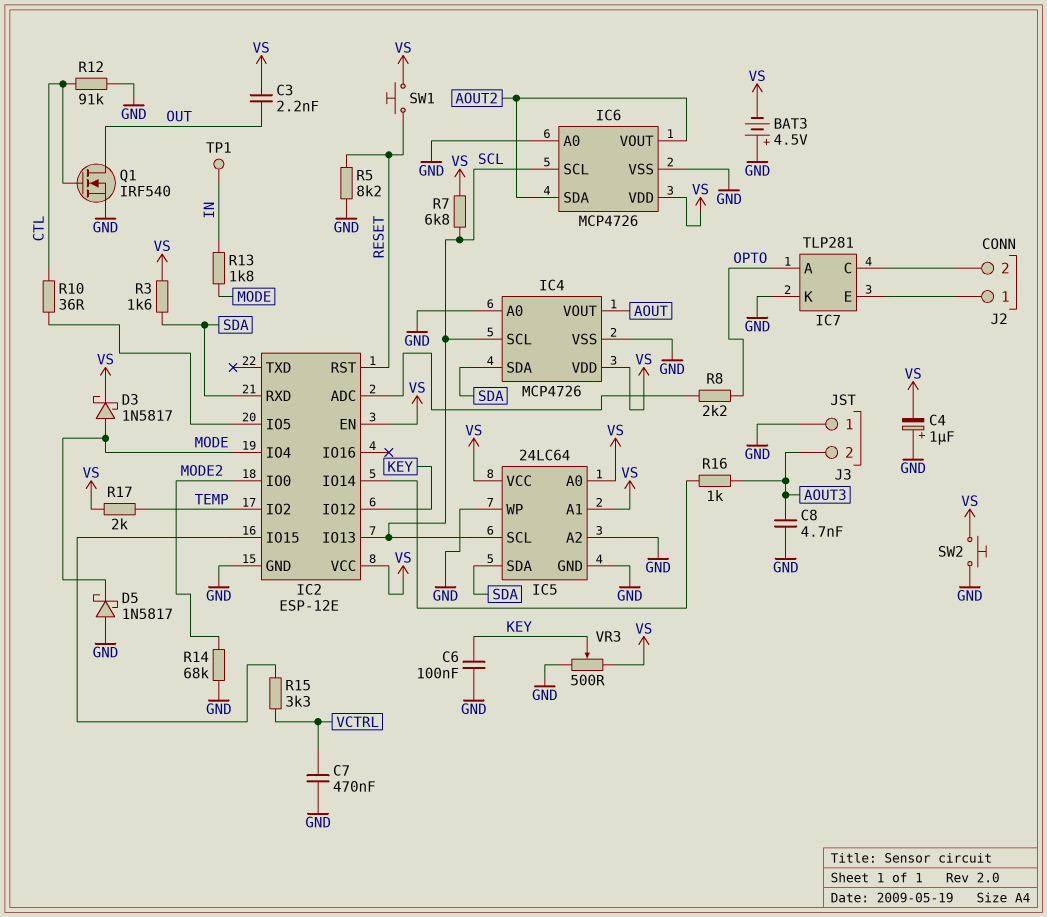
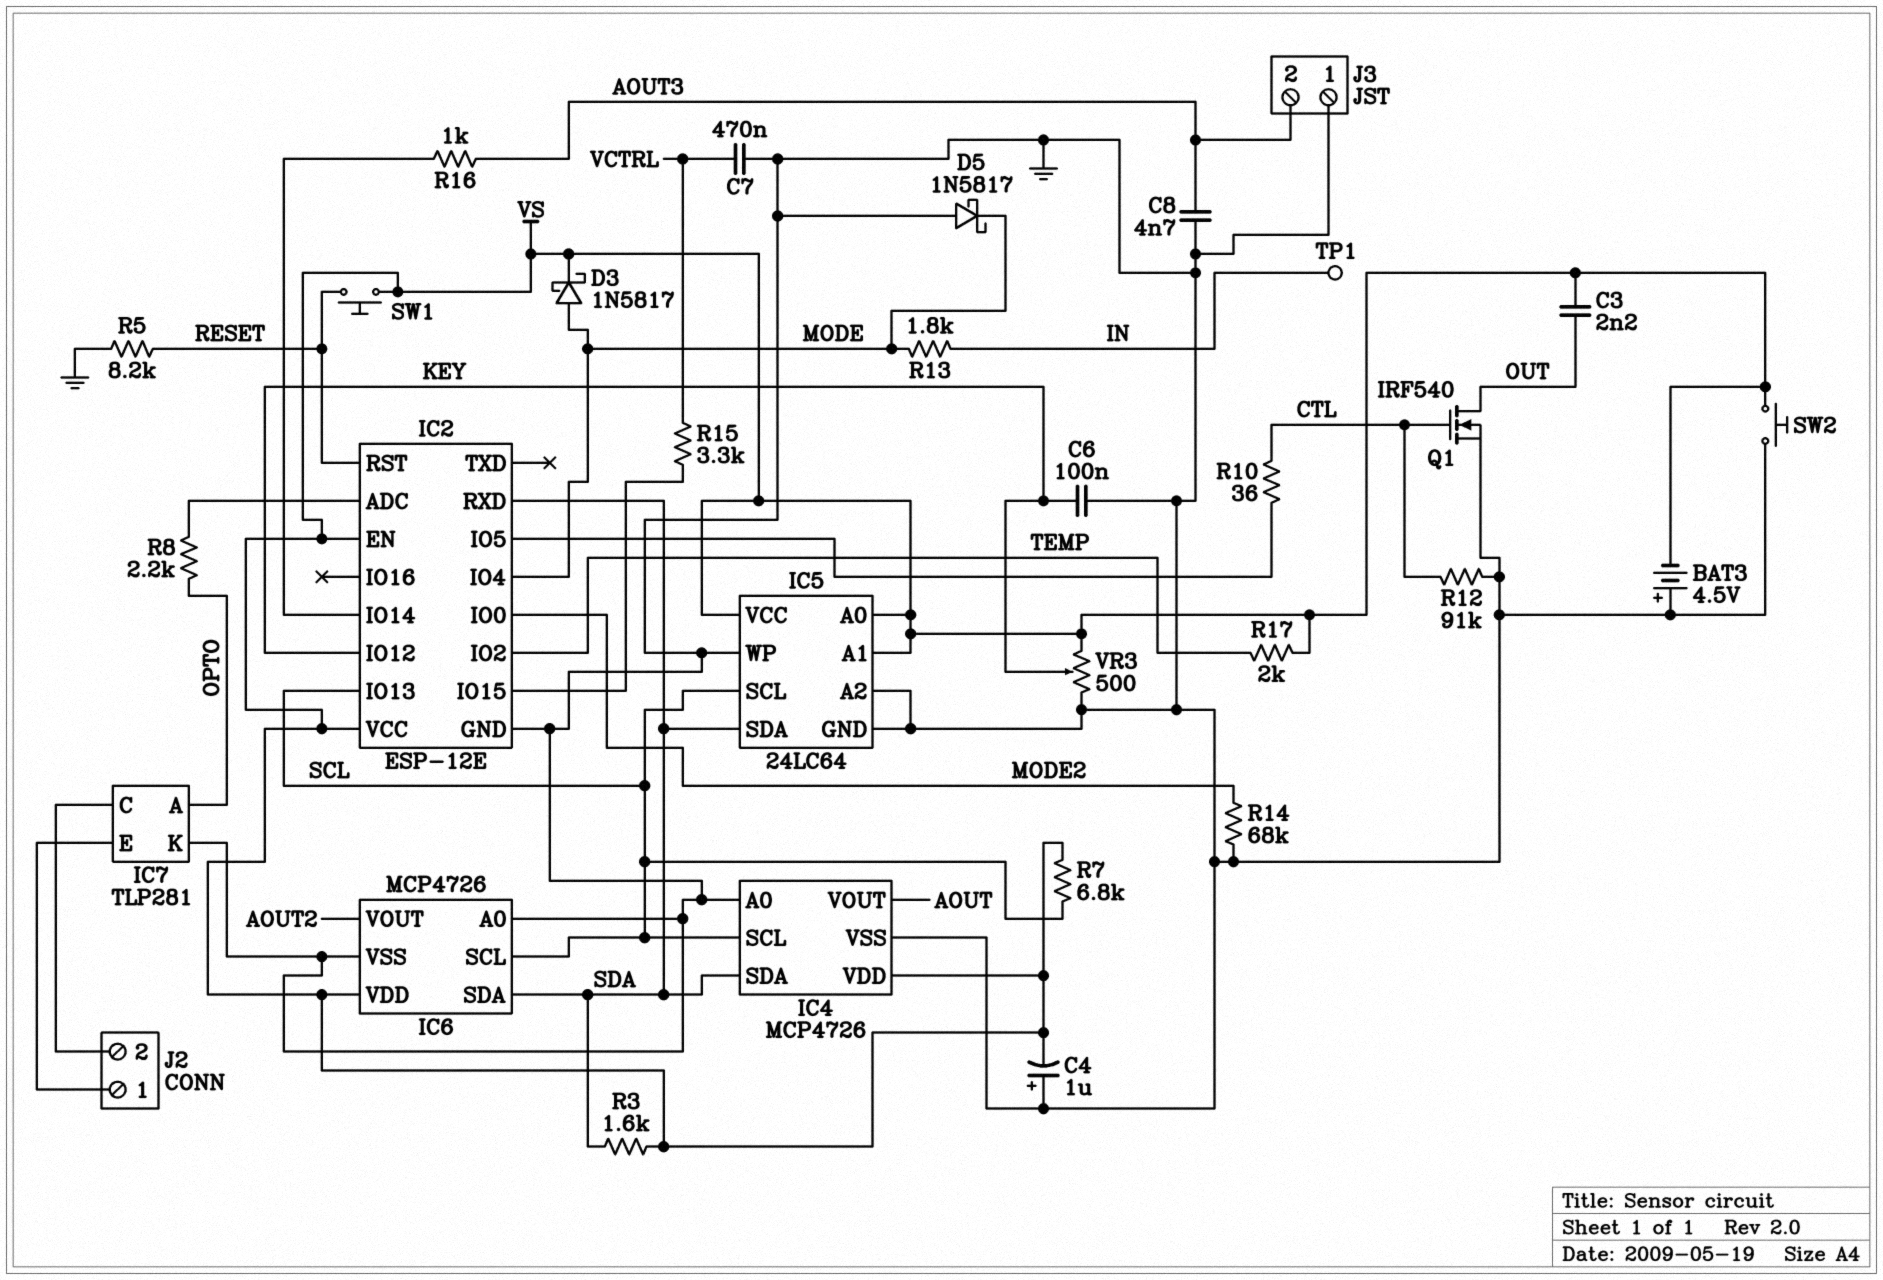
IC6 pin SDA: AOUT2 -> SDA

